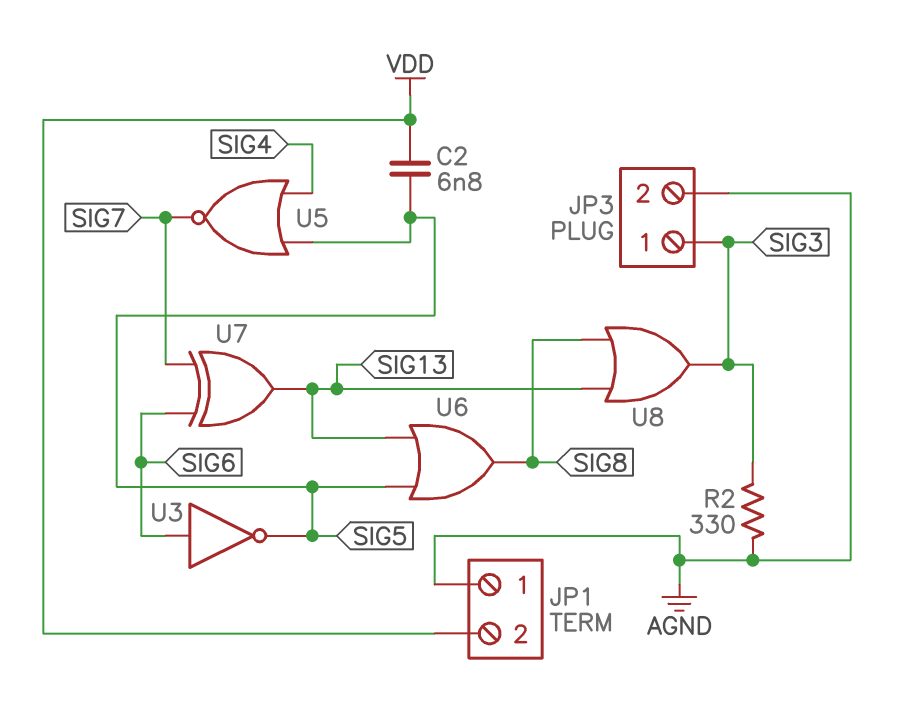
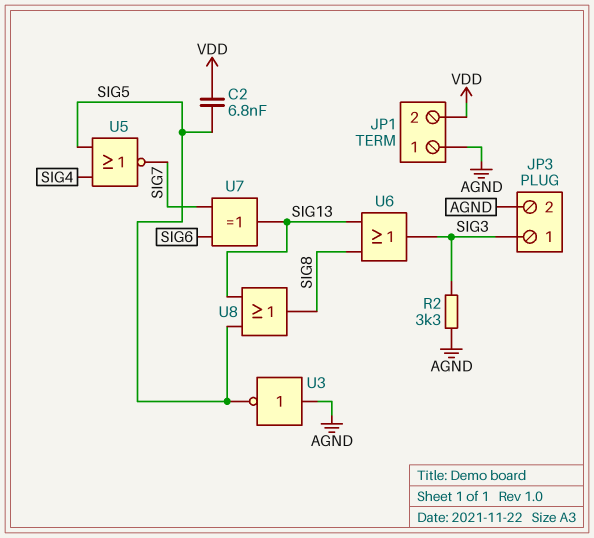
R2: 330 (AGND, SIG3) -> 3.3k (AGND, SIG3)
U3: NOT (in SIG6, out SIG5) -> NOT (in AGND, out SIG5)
U6: OR (in SIG5, in SIG13, out SIG8) -> OR (in SIG8, in SIG13, out SIG3)
U8: OR (in SIG8, in SIG13, out SIG3) -> OR (in SIG5, in SIG13, out SIG8)

